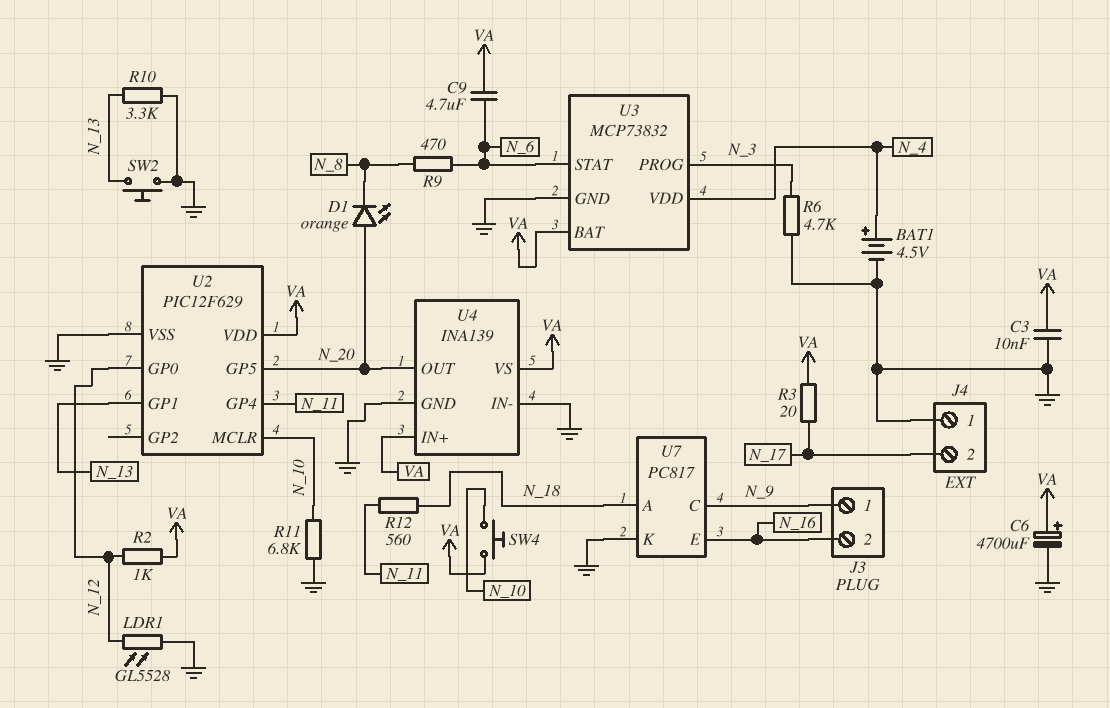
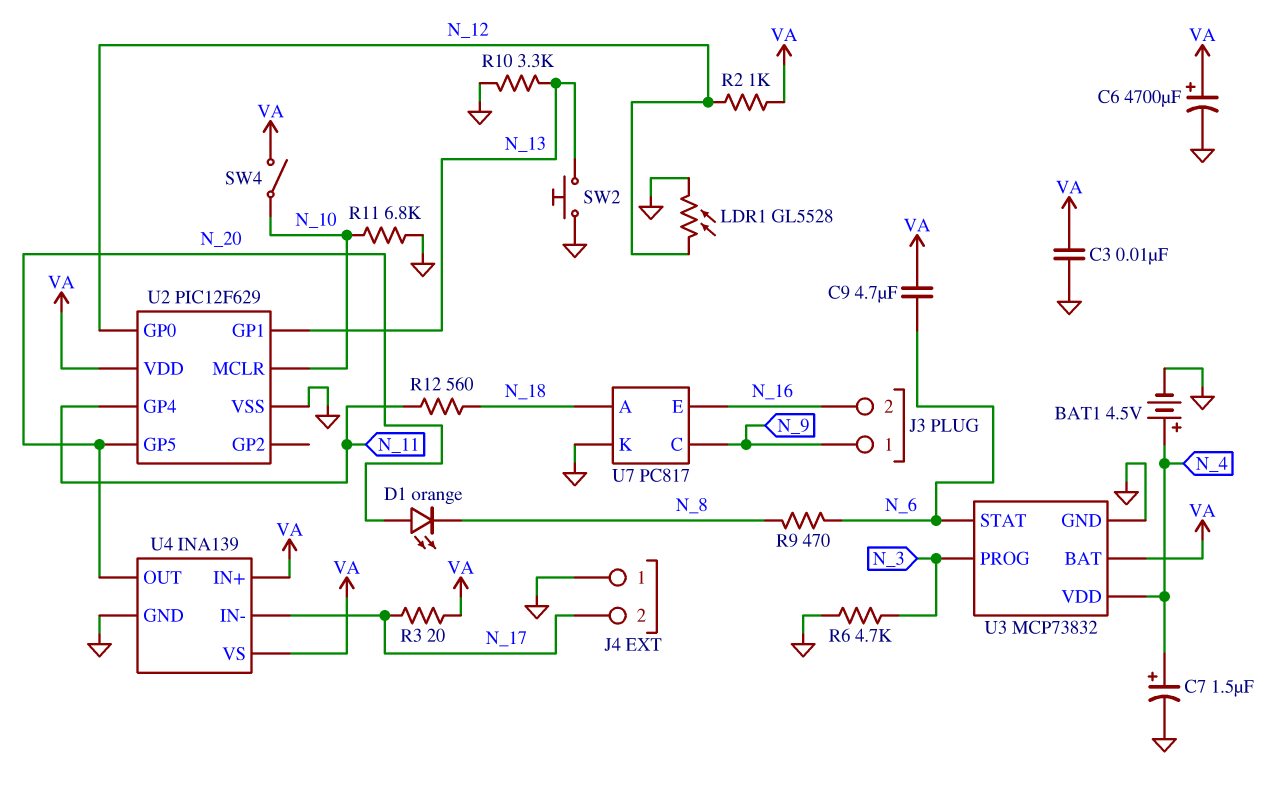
C7: none -> 1.5uF (plus N_4, minus GND)
SW4: button (N_10, VA) -> switch (N_10, VA)
U4 pin IN-: GND -> N_17

